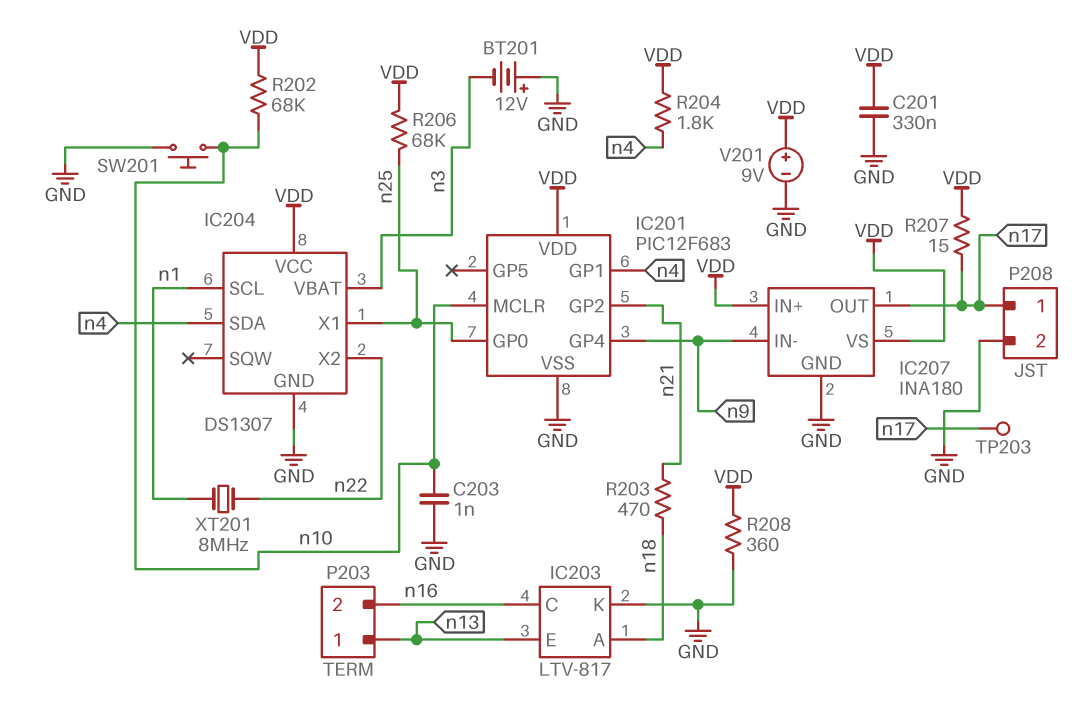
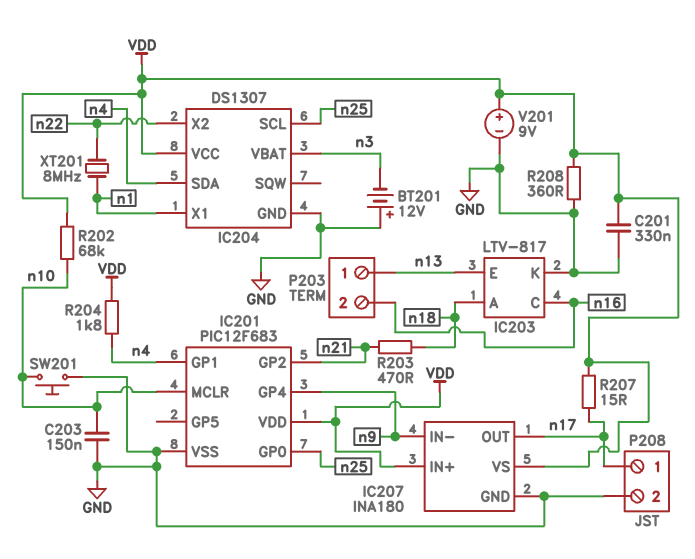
C203: 1nF (GND, n10) -> 150nF (GND, n10)
IC204 pin SCL: n1 -> n25
IC204 pin X1: n25 -> n1
R206: 68k (VDD, n25) -> none
TP203: test point (n17) -> none

